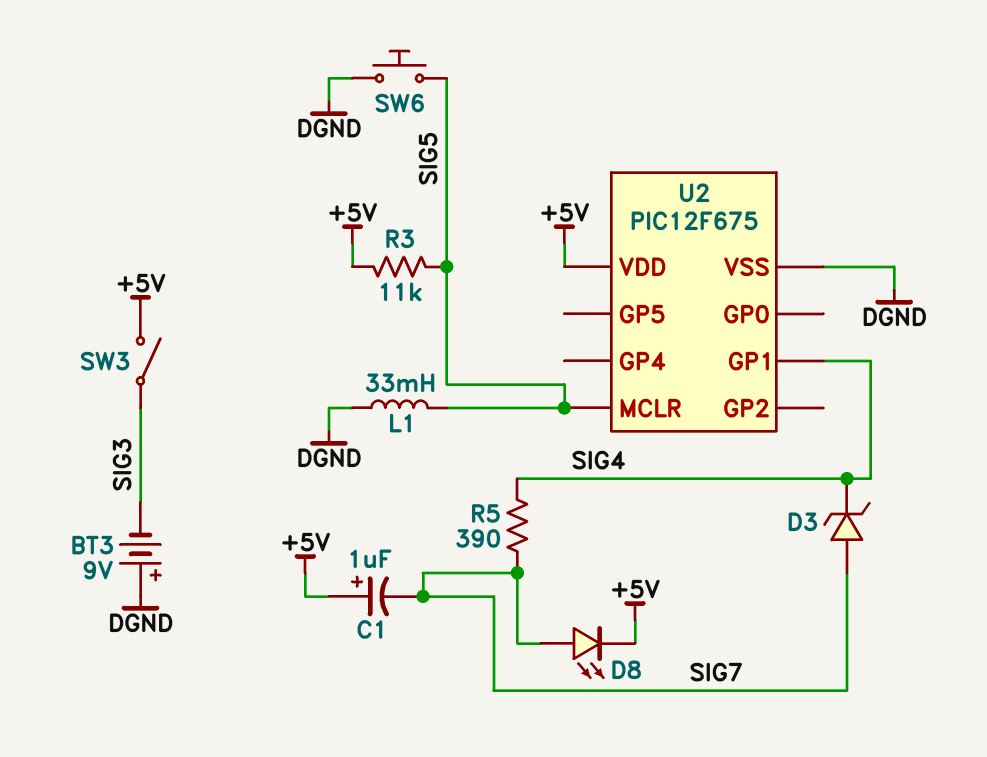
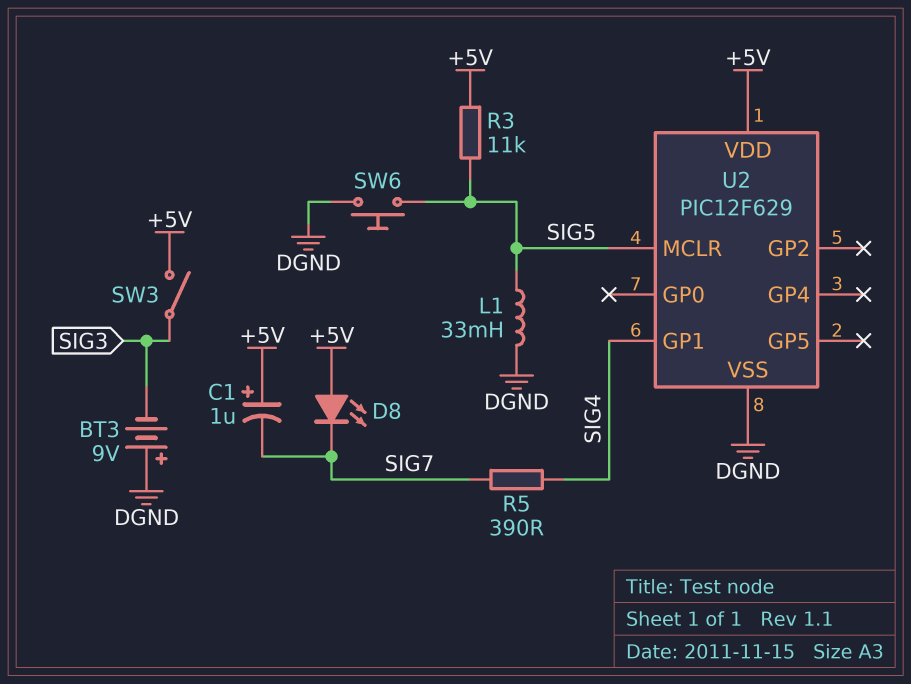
D3: zener (A SIG7, K SIG4) -> none
D8: LED (A SIG7, K +5V) -> LED (A +5V, K SIG7)
U2: PIC12F675 -> PIC12F629

